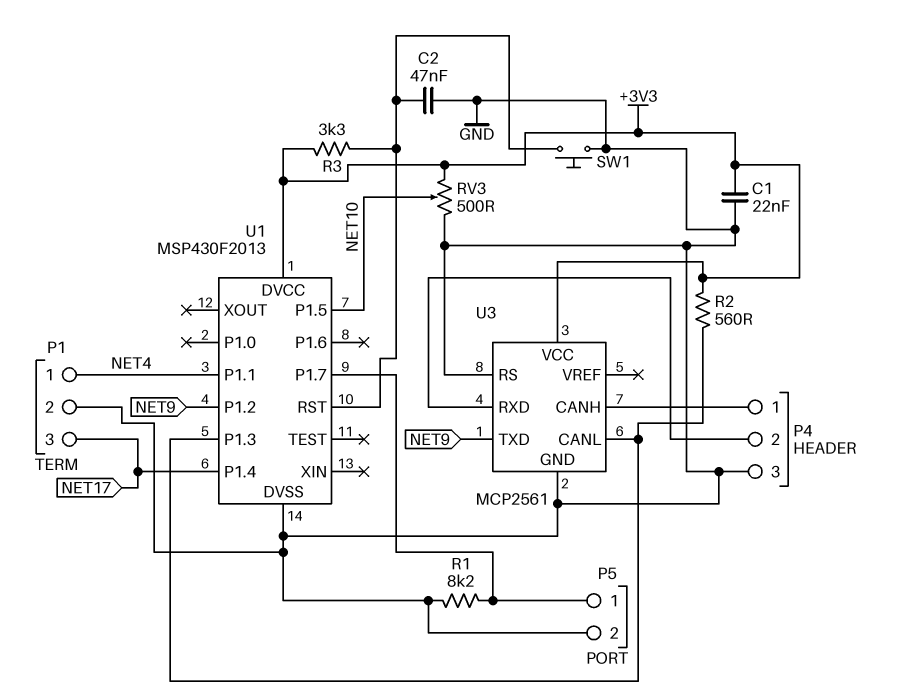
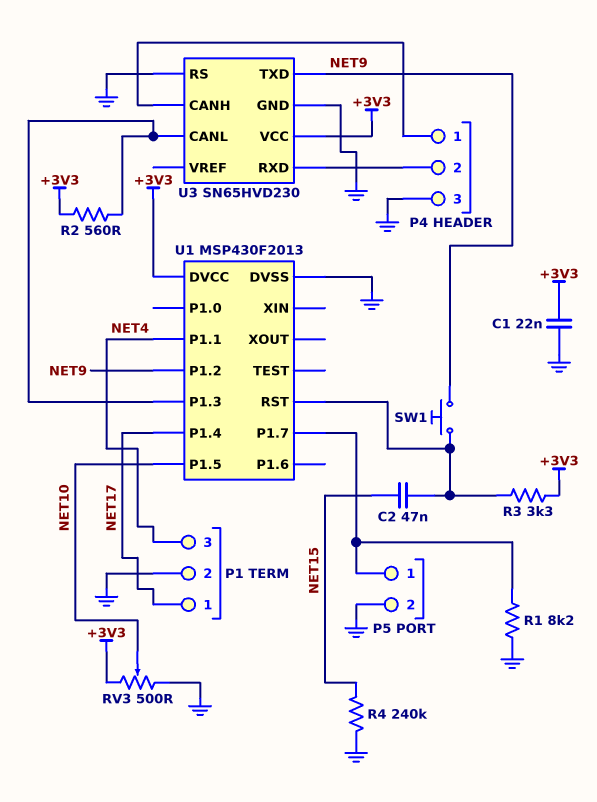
C2: 47nF (GND, U1/RST) -> 47nF (NET15, U1/RST)
P1 pin 1: NET4 -> NET17
P1 pin 3: NET17 -> NET4
R4: none -> 240k (GND, NET15)
SW1: button (GND, U1/RST) -> button (NET9, U1/RST)
U3: MCP2561 -> SN65HVD230

